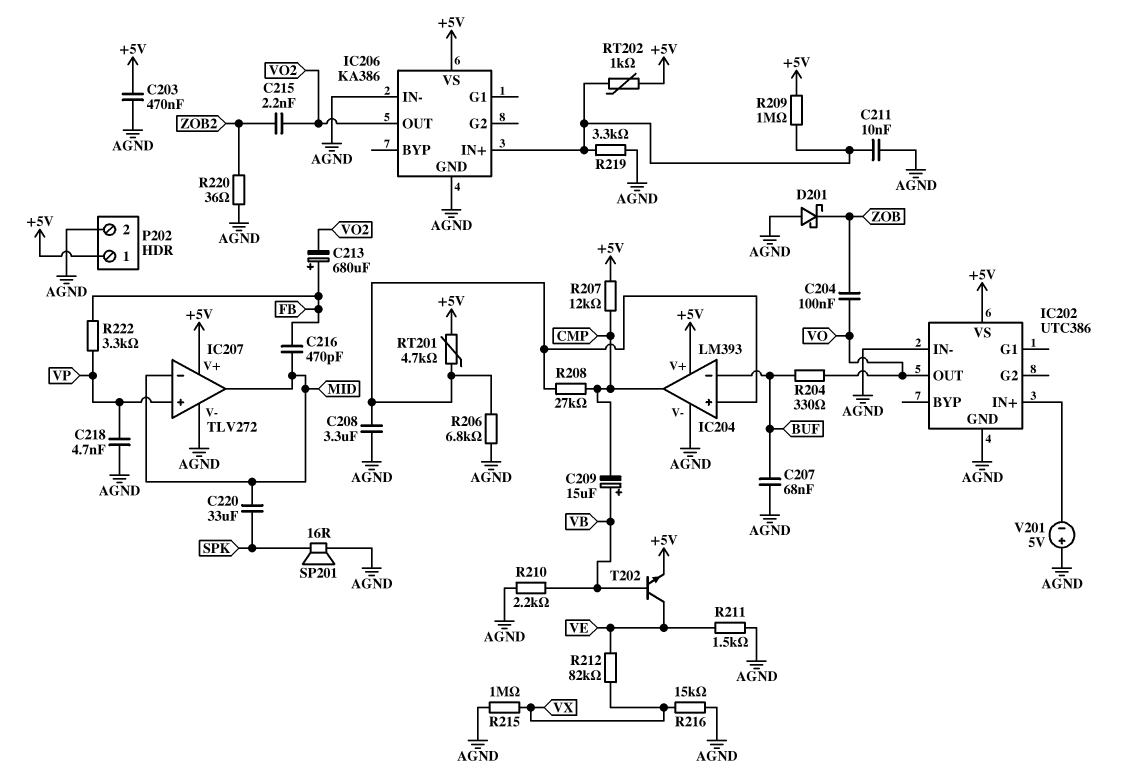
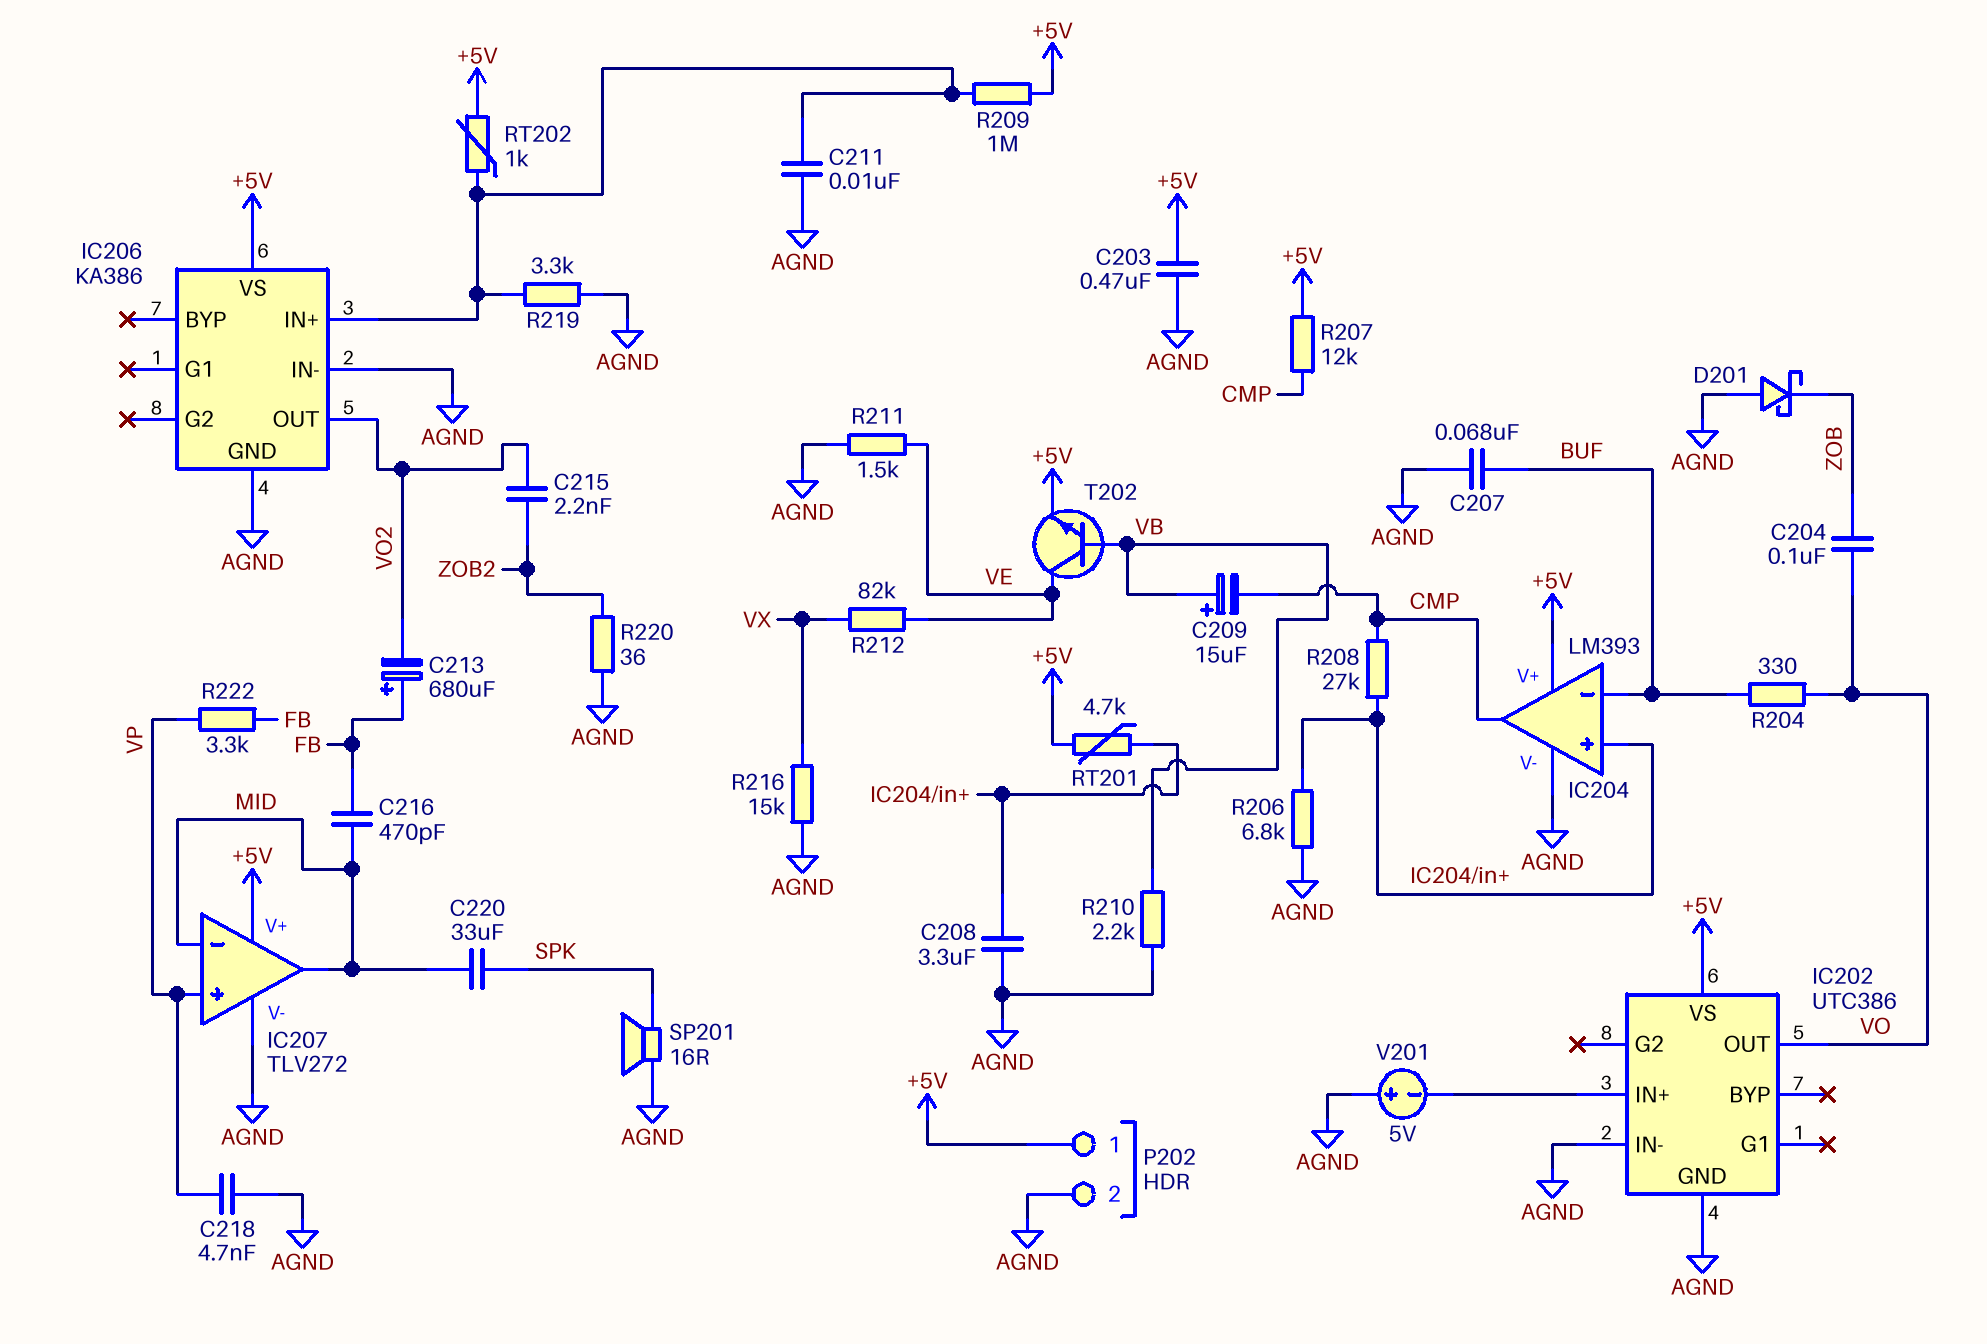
R215: 1M (AGND, VX) -> none

